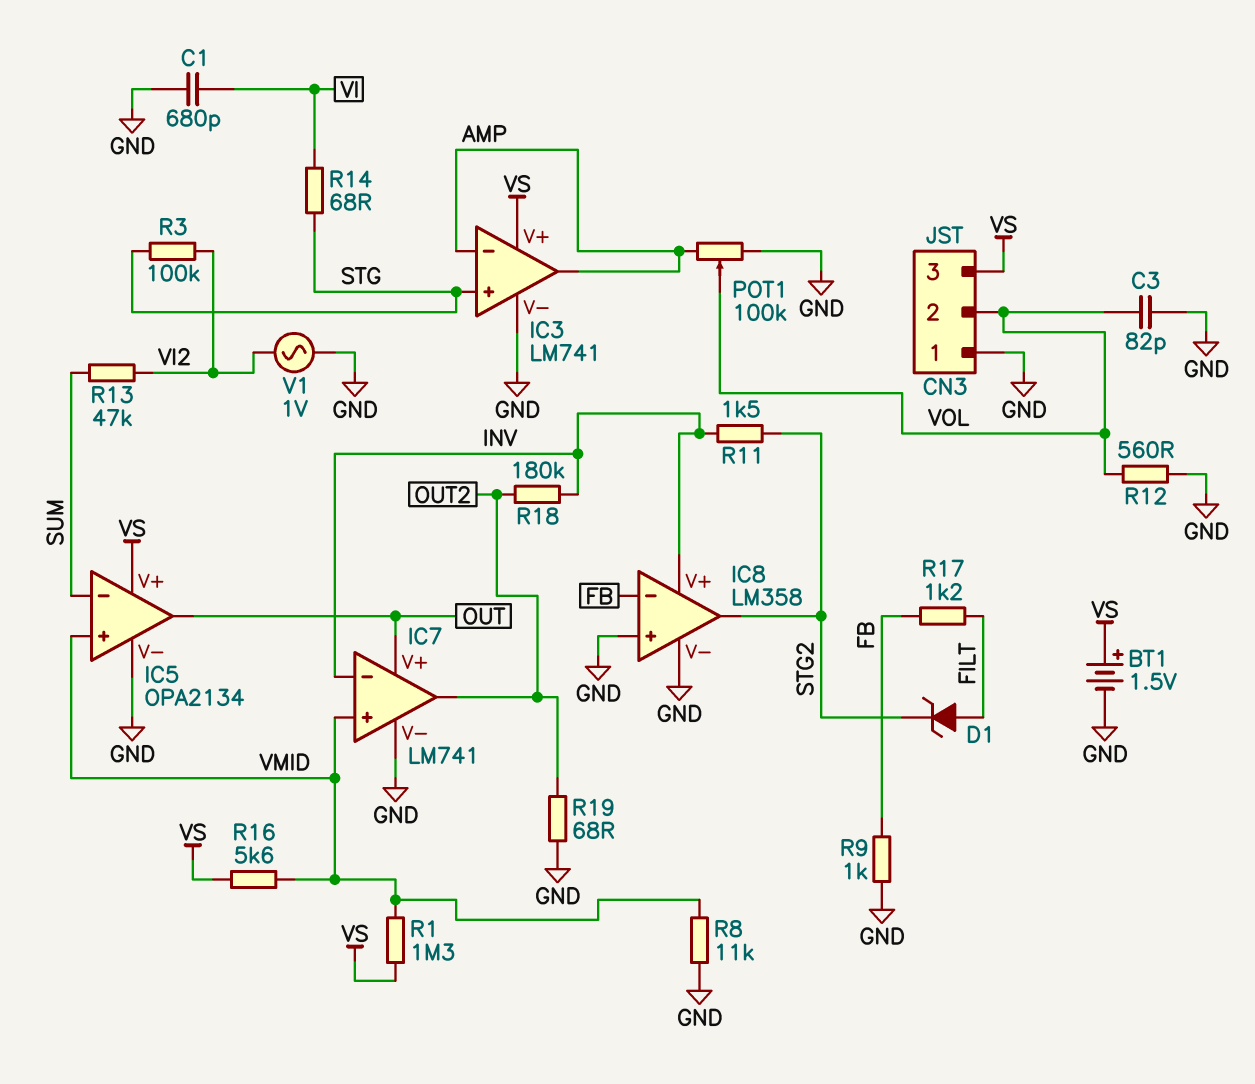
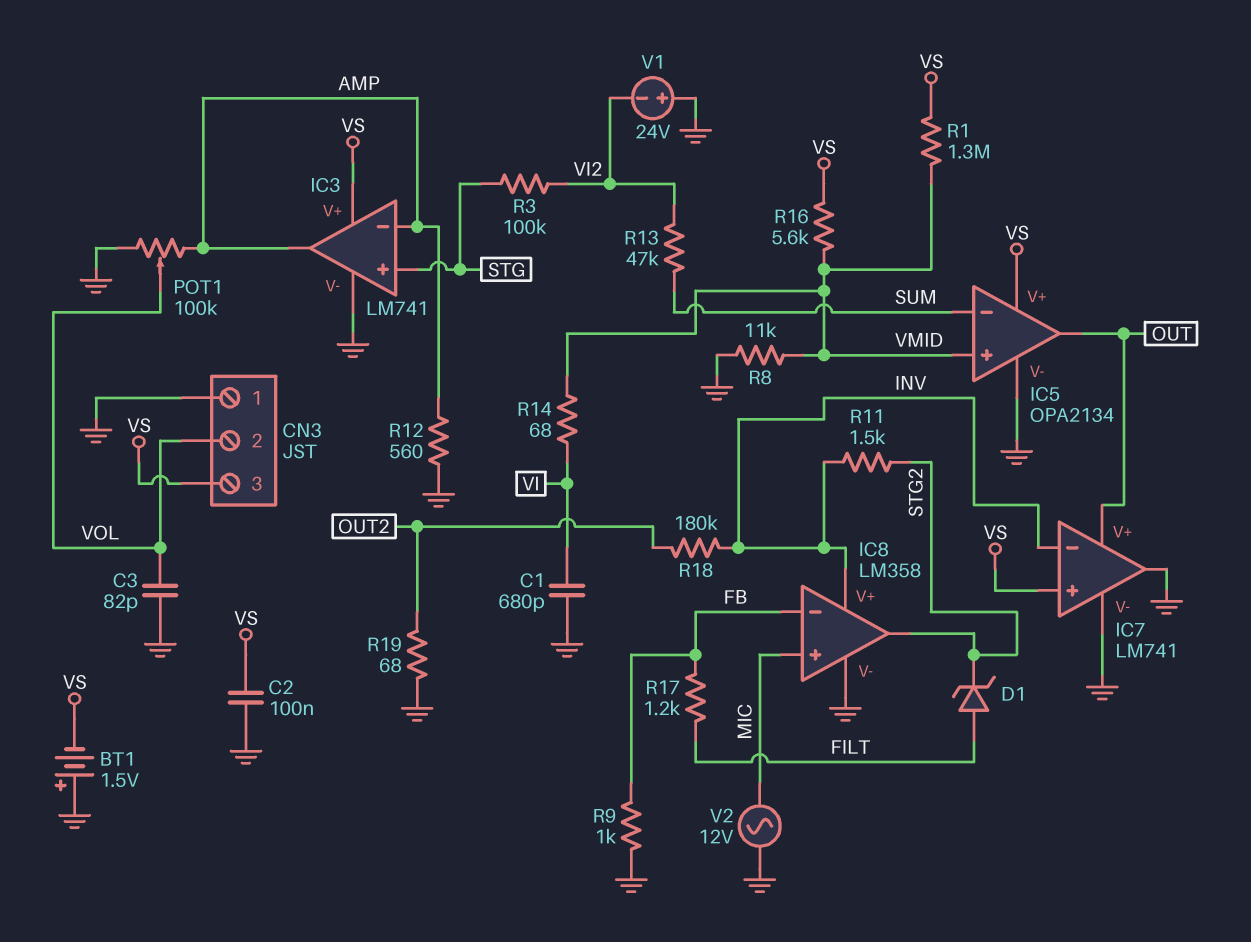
BT1: 1.5V (plus VS, minus GND) -> 1.5V (plus GND, minus VS)
C2: none -> 100nF (GND, VS)
IC7 pin in+: VMID -> VS
IC7 pin out: OUT2 -> GND
IC8 pin in+: GND -> MIC
R12: 560 (GND, VOL) -> 560 (AMP, GND)
R14: 68 (STG, VI) -> 68 (VI, VMID)
V1: AC 1V (GND, VI2) -> 24V (plus GND, minus VI2)
V2: none -> AC 12V (GND, MIC)

